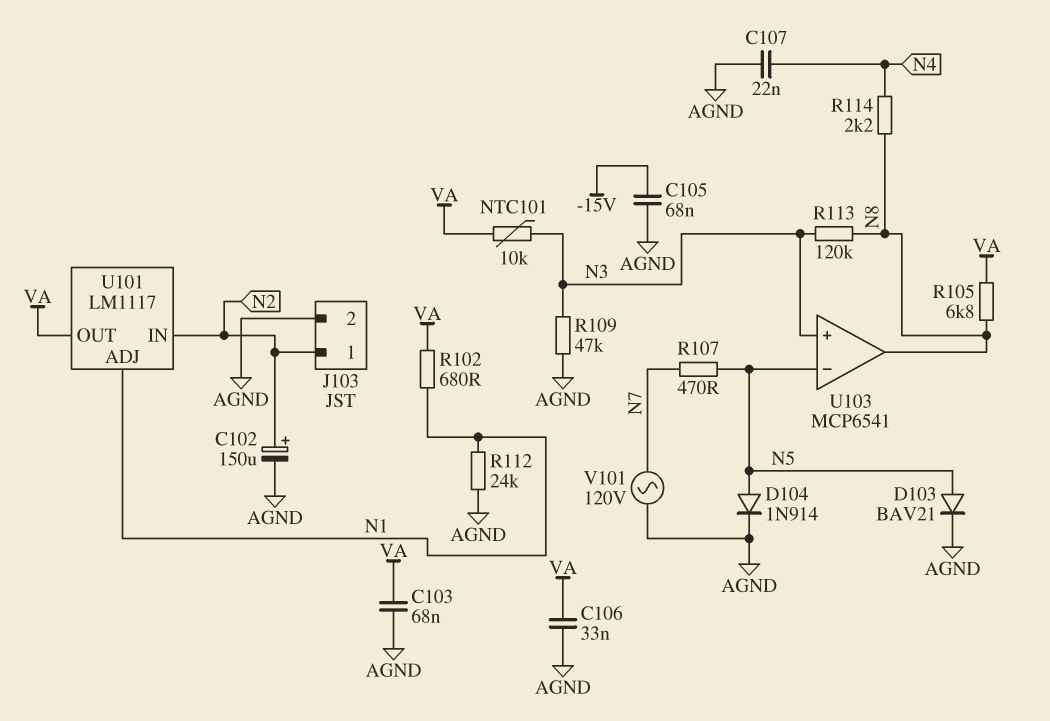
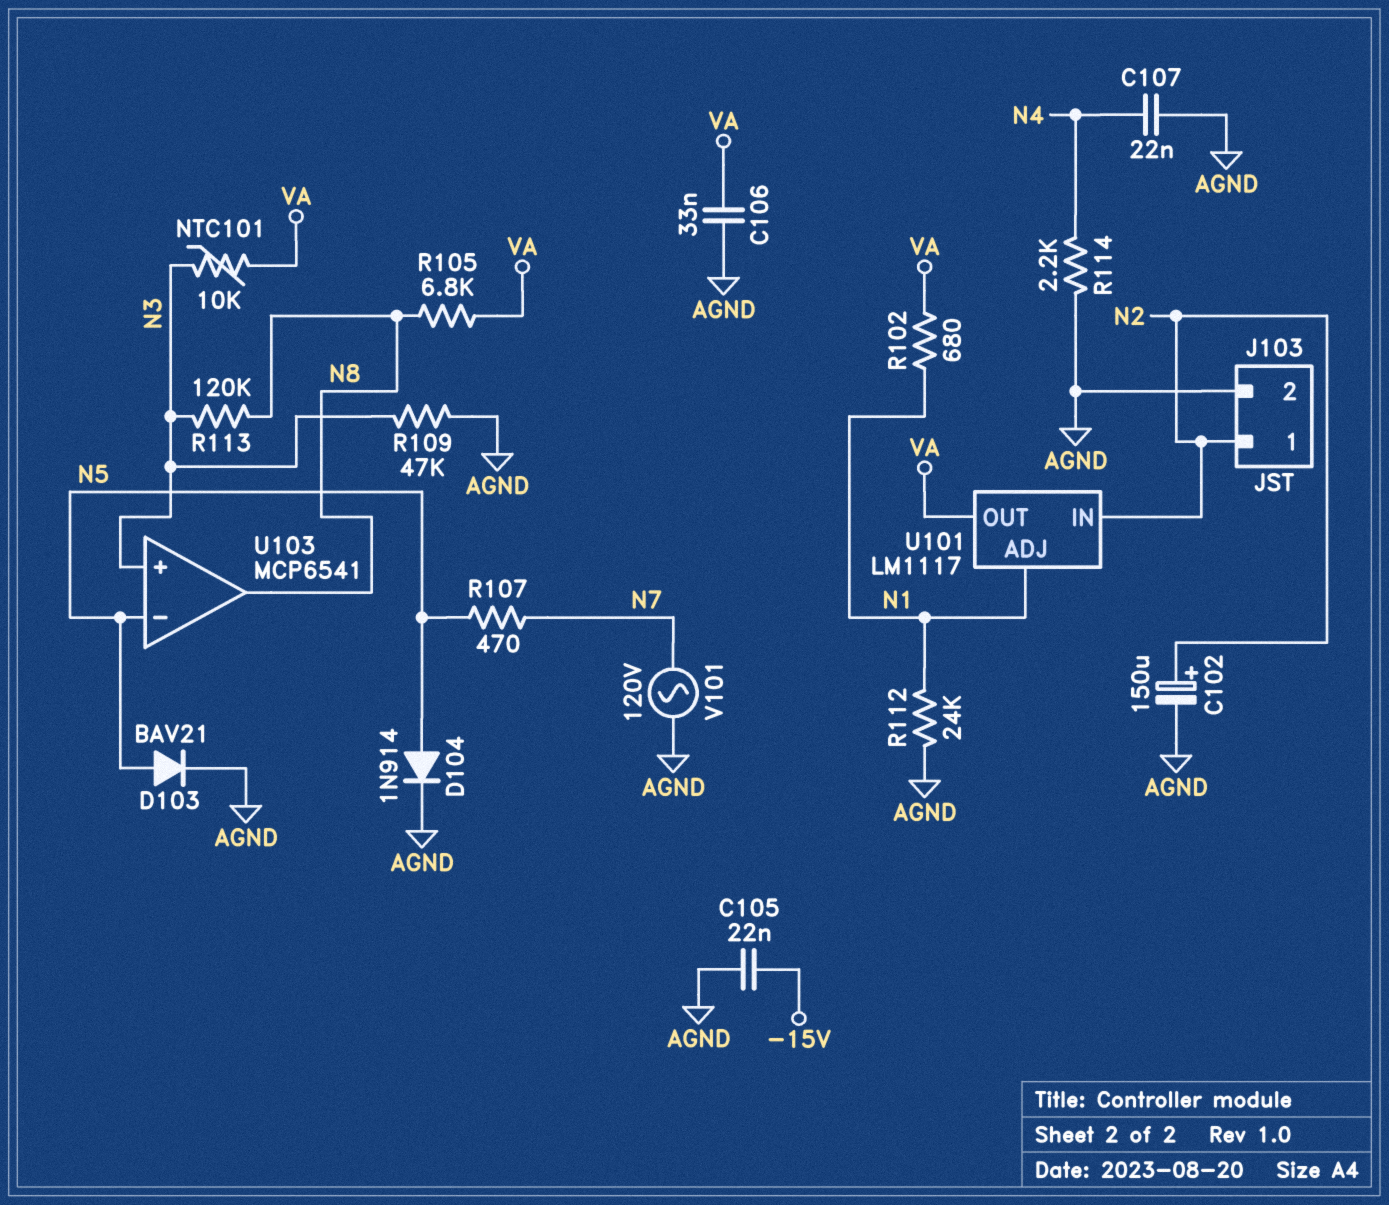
C103: 68nF (AGND, VA) -> none
C105: 68nF (-15V, AGND) -> 22nF (-15V, AGND)
R114: 2.2k (N4, N8) -> 2.2k (AGND, N4)

